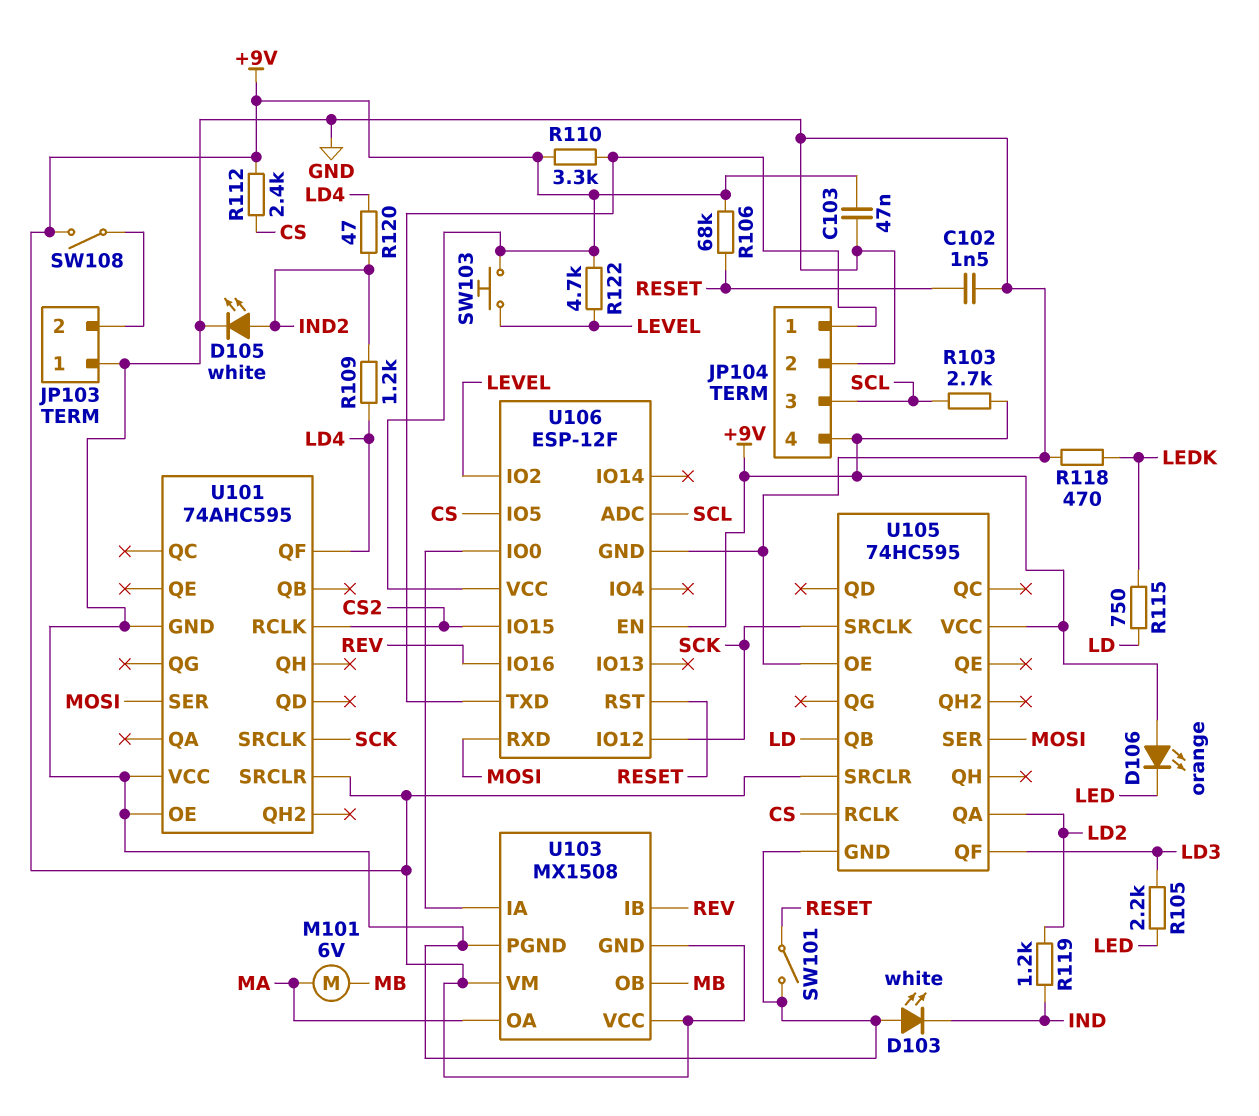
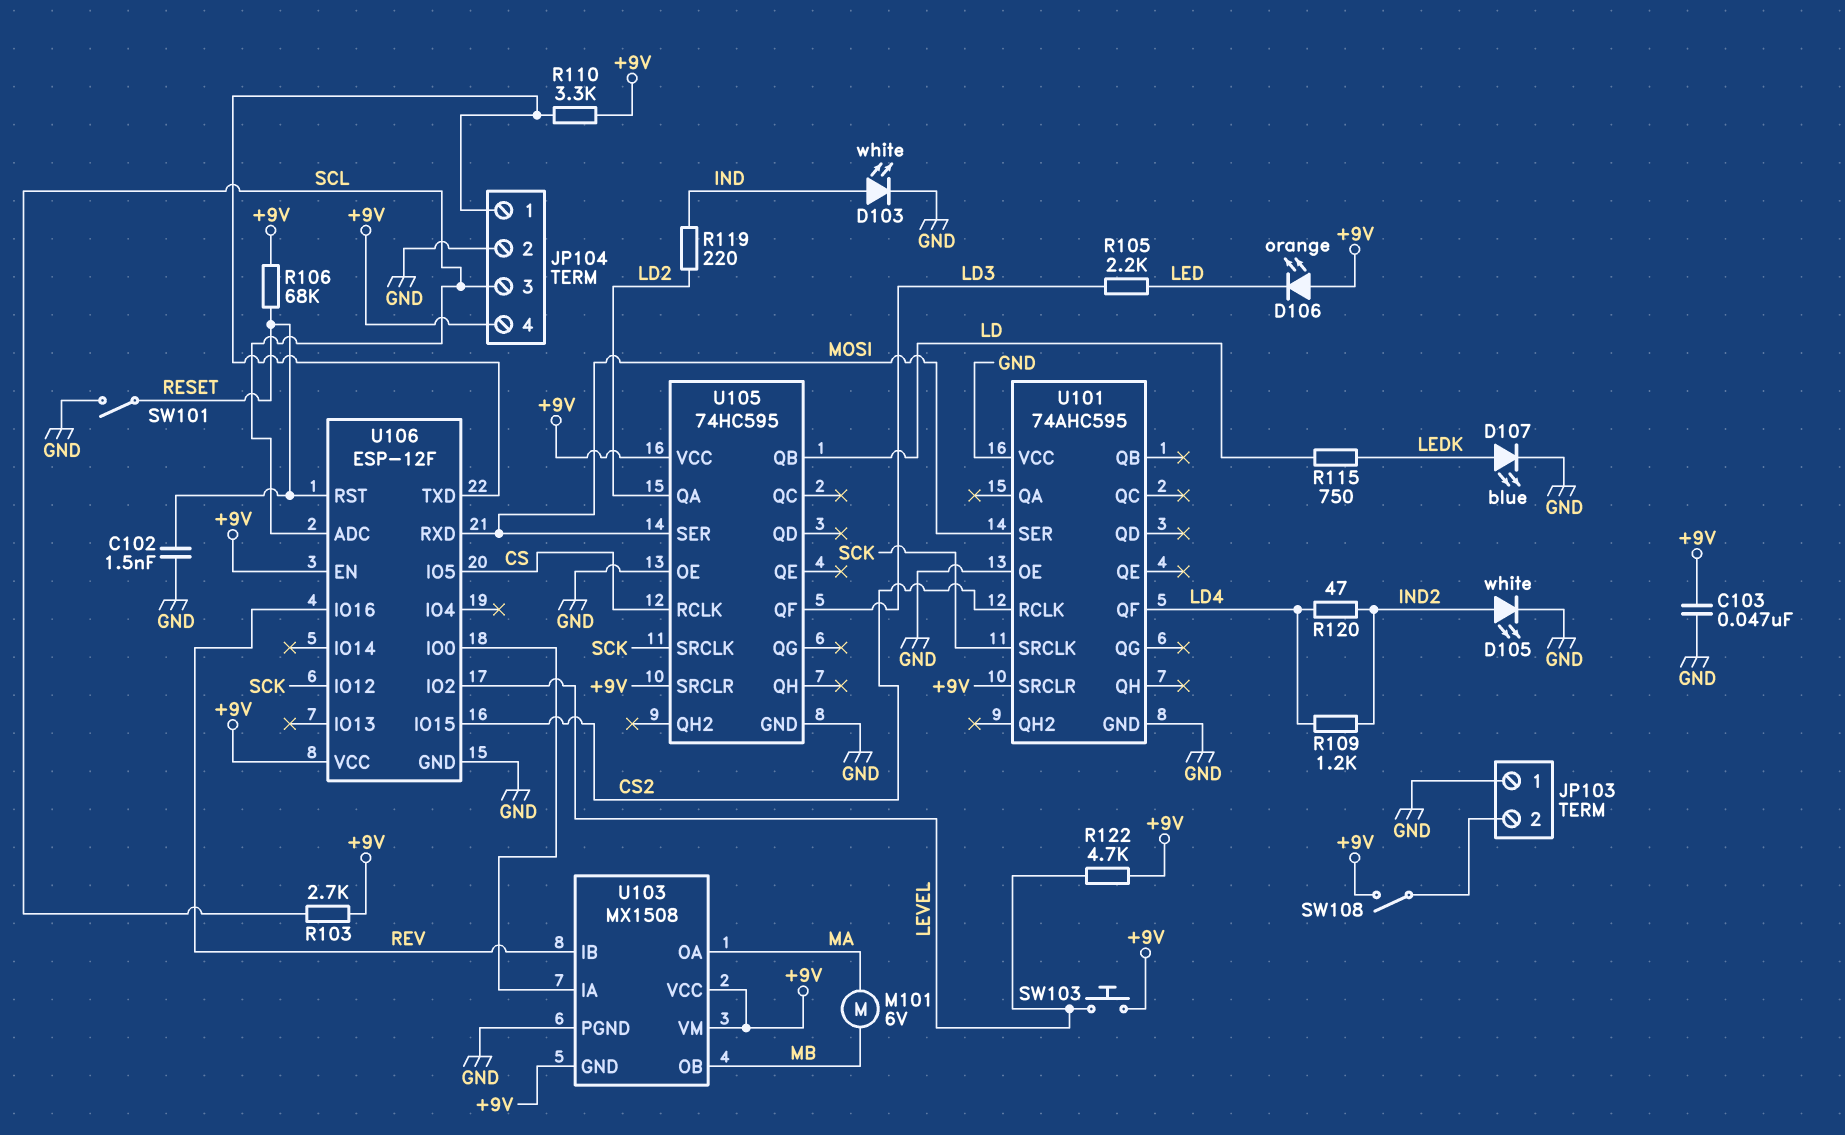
D103: LED white (A GND, K IND) -> LED white (A IND, K GND)
D107: none -> LED blue (A LEDK, K GND)
R112: 2.4k (+9V, CS) -> none
R118: 470 (GND, LEDK) -> none
R119: 1.2k (IND, LD2) -> 220 (IND, LD2)

